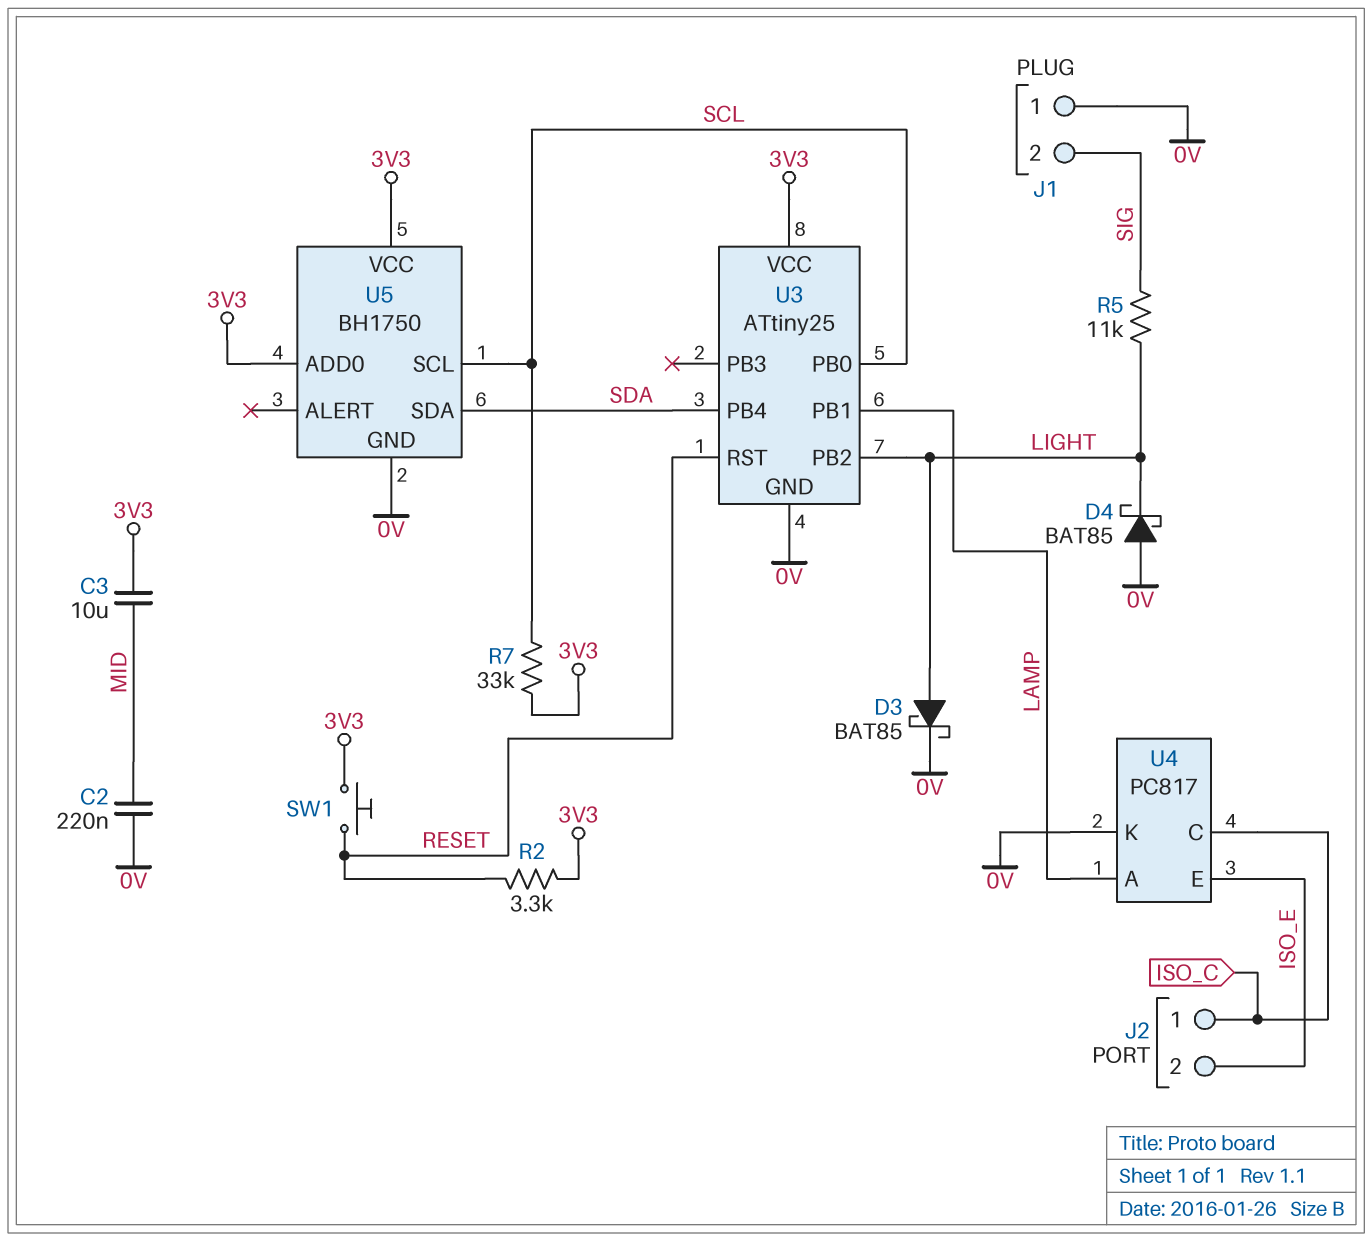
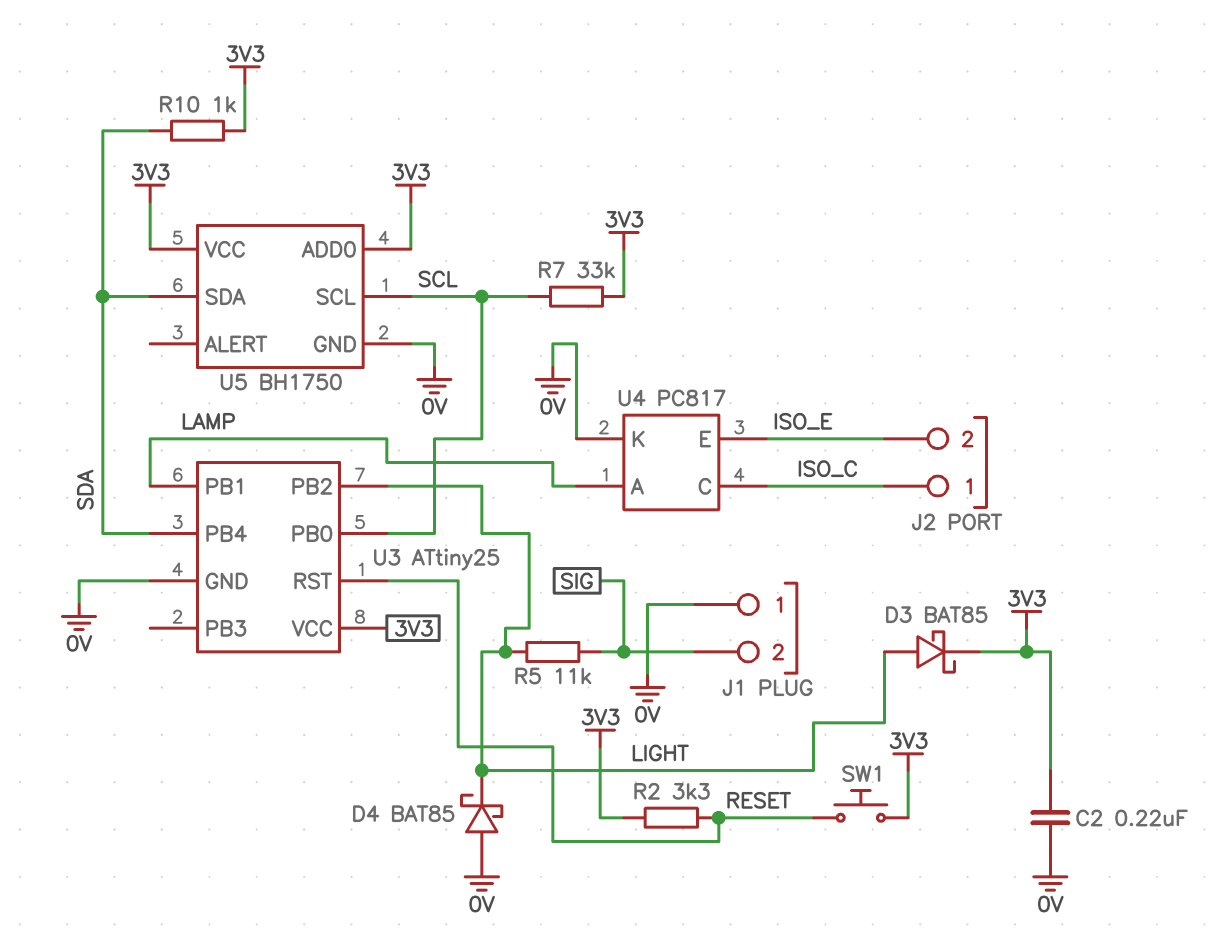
C2: 220nF (0V, MID) -> 220nF (0V, 3V3)
C3: 10uF (3V3, MID) -> none
D3: schottky BAT85 (A LIGHT, K 0V) -> schottky BAT85 (A LIGHT, K 3V3)
R10: none -> 1k (3V3, SDA)

